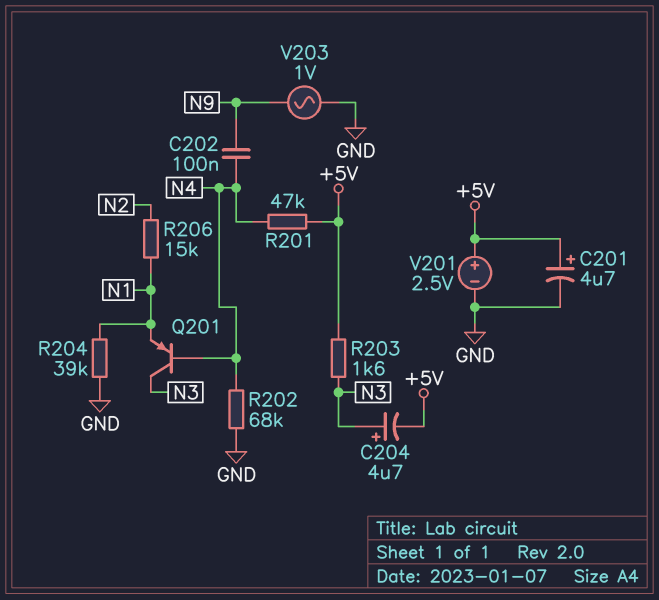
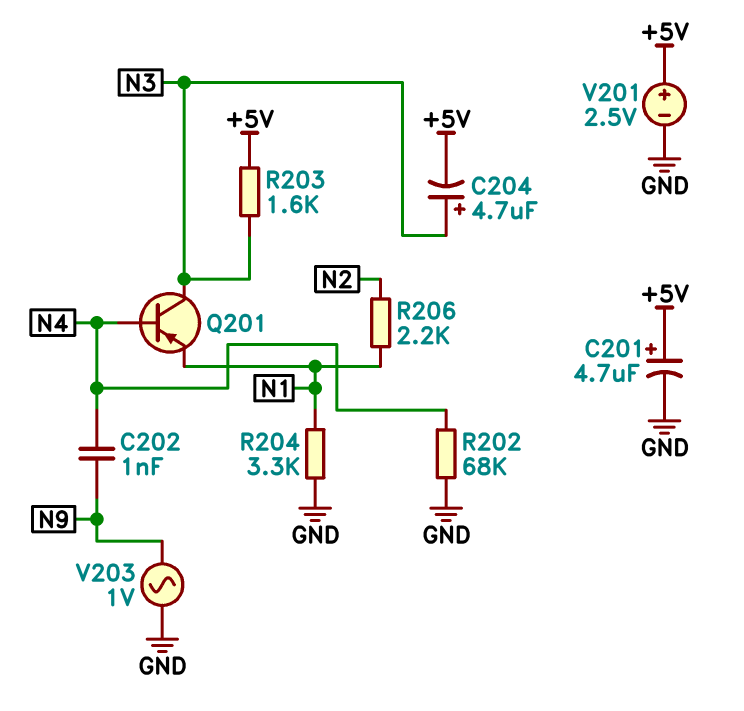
C202: 100nF (N4, N9) -> 1nF (N4, N9)
R201: 47k (+5V, N4) -> none
R204: 39k (GND, N1) -> 3.3k (GND, N1)
R206: 15k (N1, N2) -> 2.2k (N1, N2)

